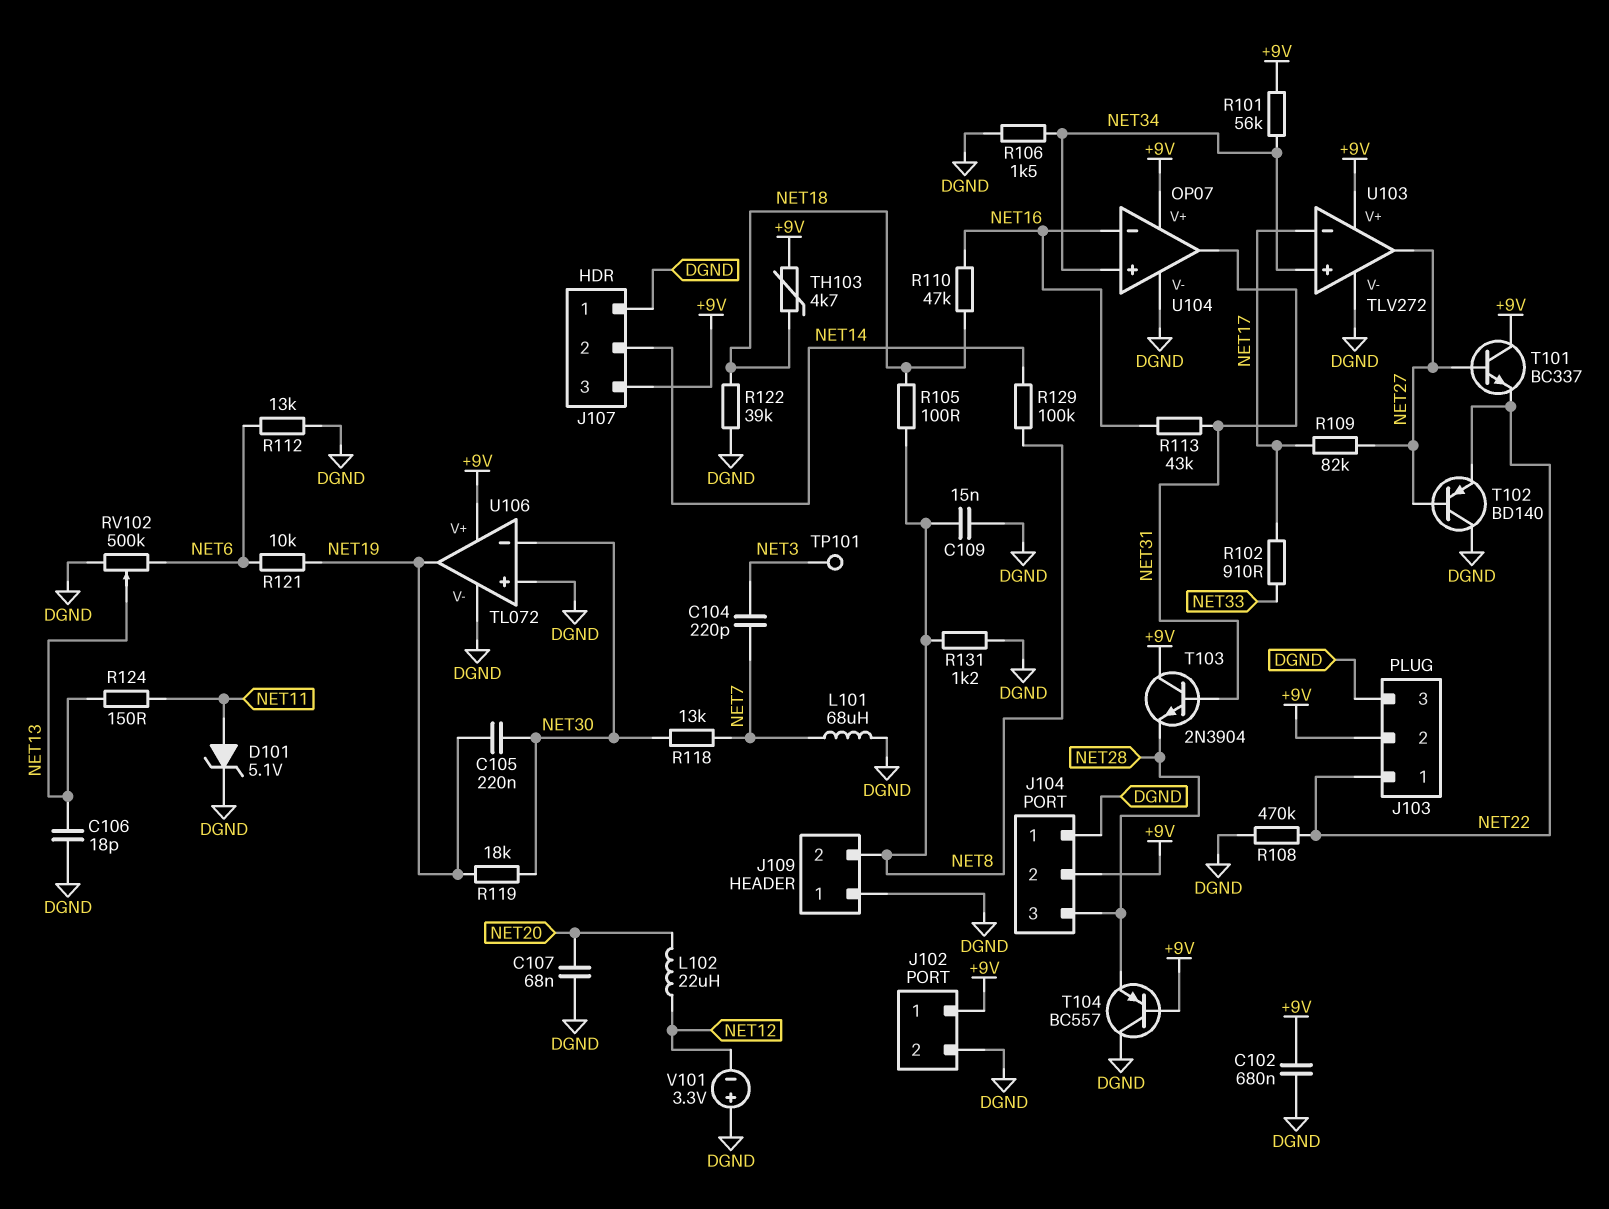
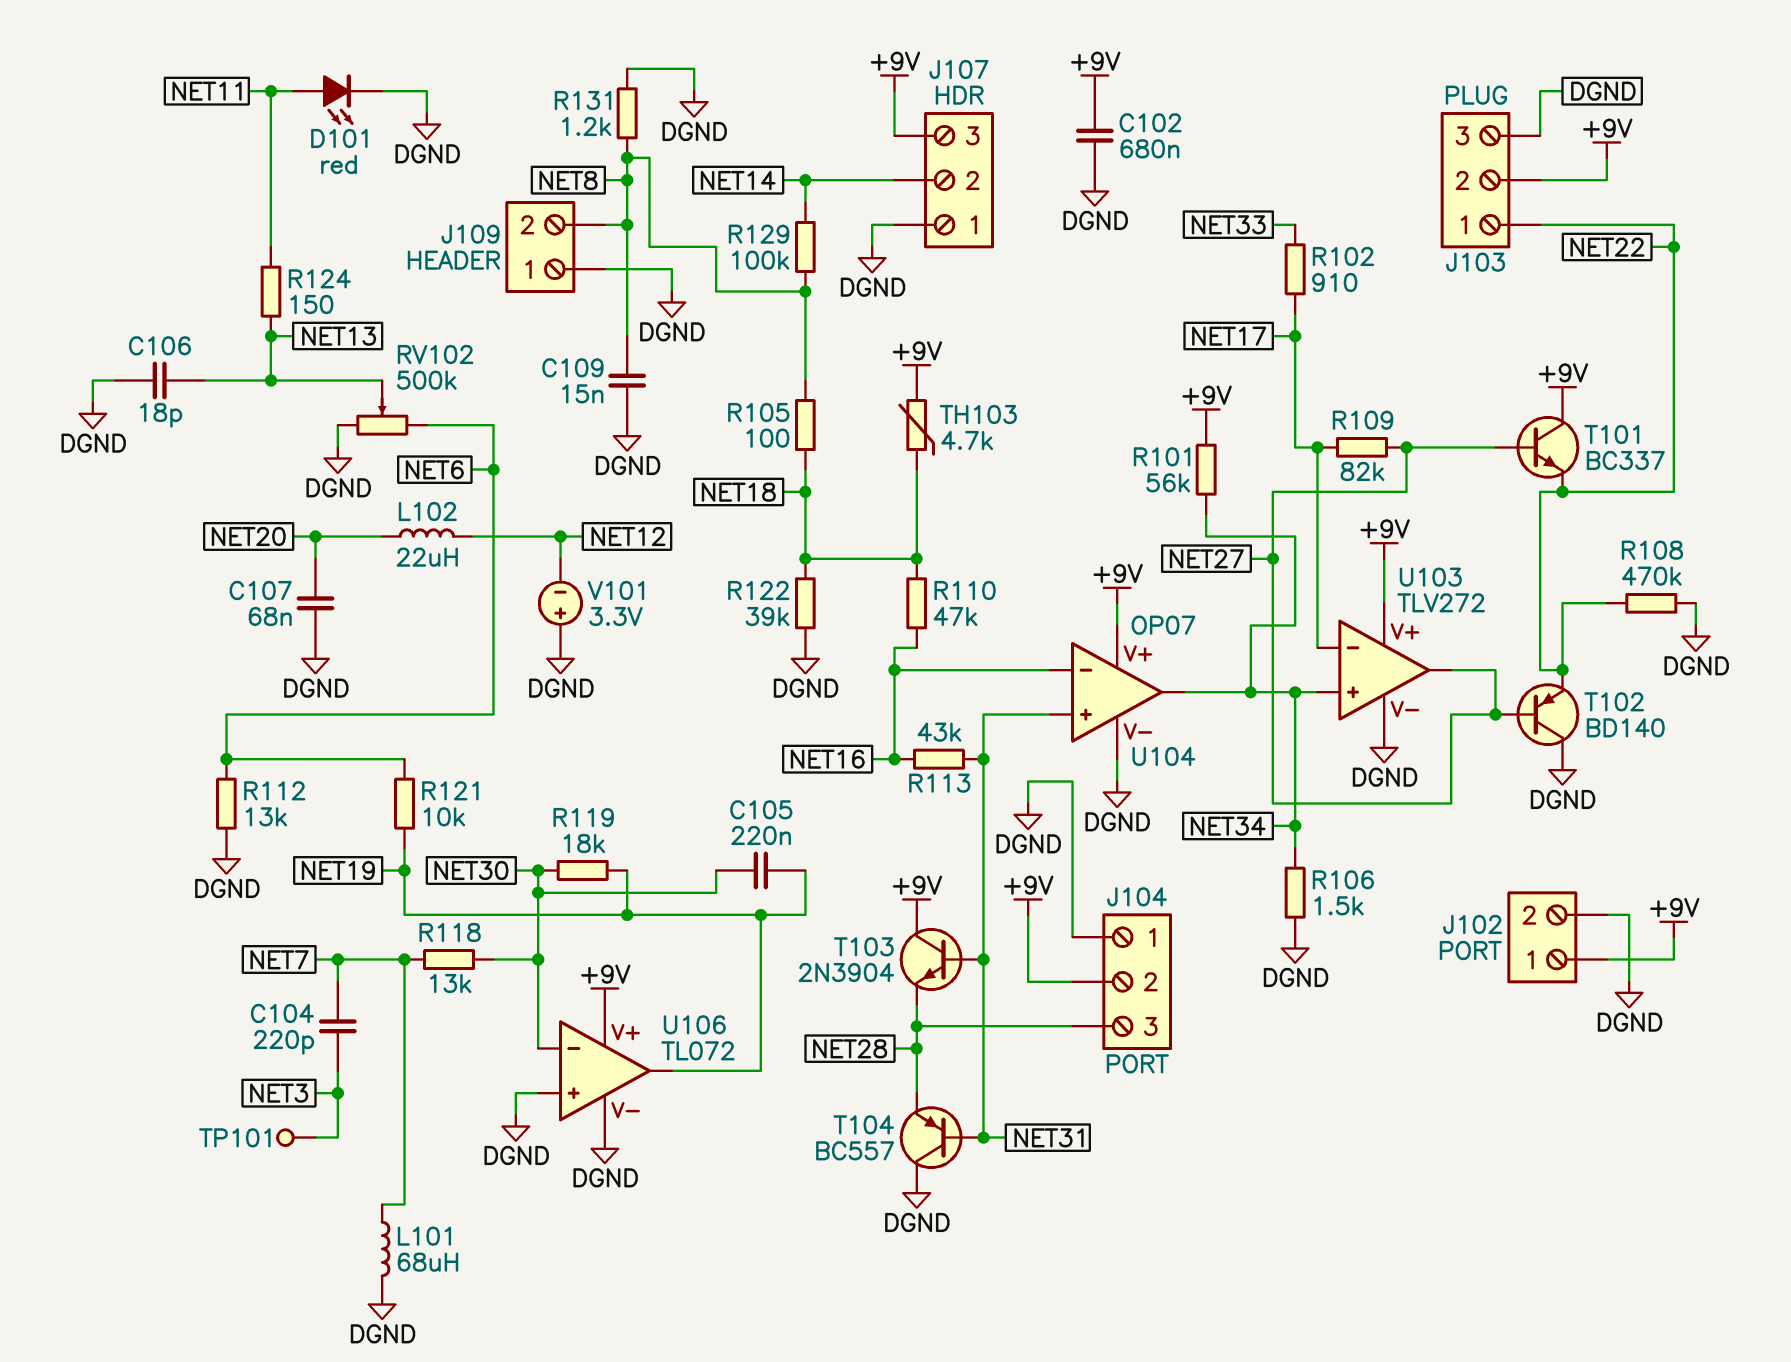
D101: zener 5.1V (A NET11, K DGND) -> LED red (A NET11, K DGND)
T104: PNP BC557 (B +9V, C DGND, E NET28) -> PNP BC557 (B NET31, C DGND, E NET28)
U104 pin in+: NET34 -> NET31
U104 pin out: NET31 -> NET34

